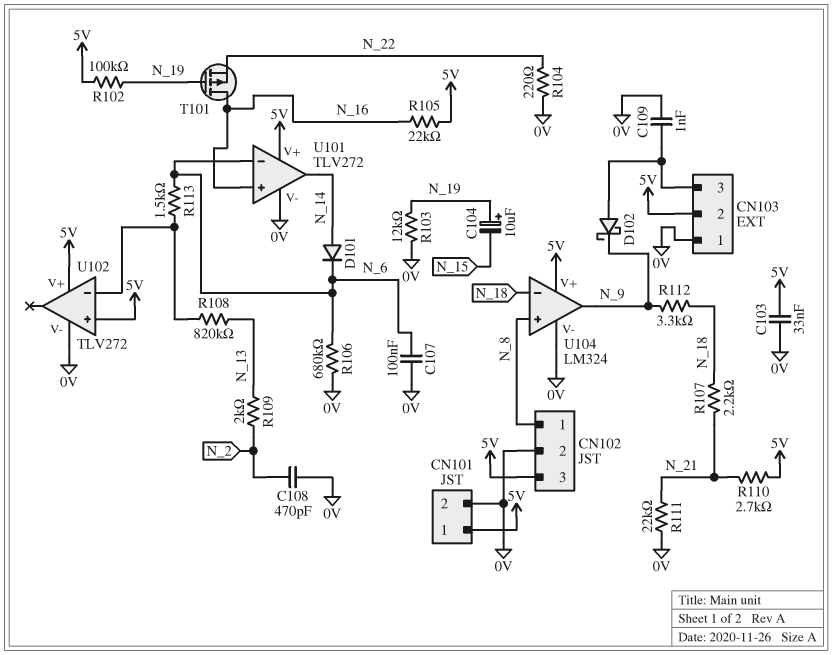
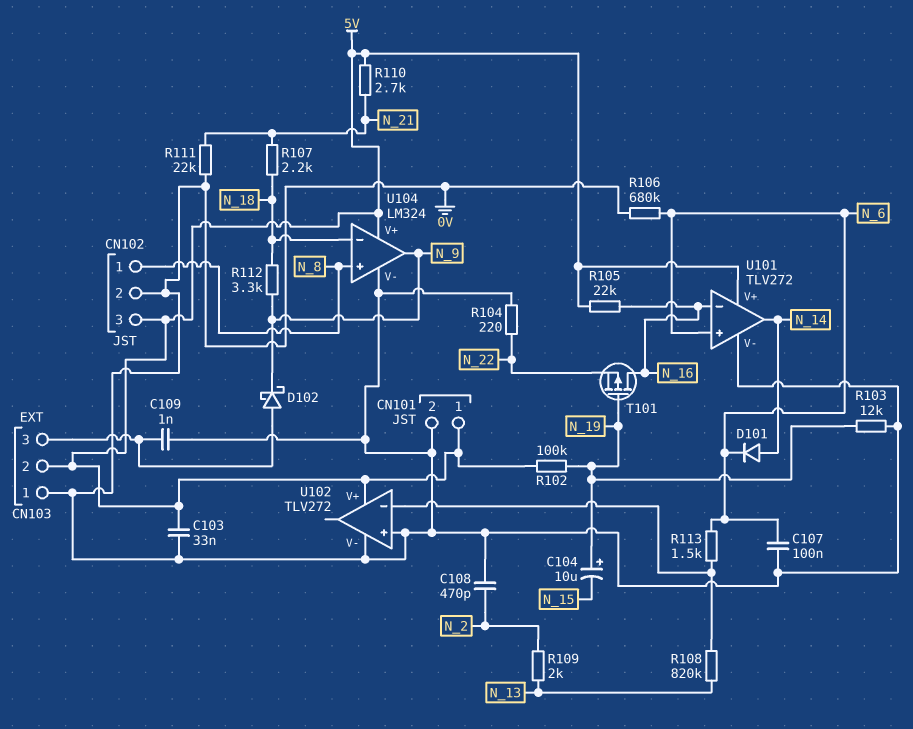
U101 pin in+: N_16 -> N_6
U101 pin in-: N_6 -> N_16
U102 pin in+: 5V -> 0V

